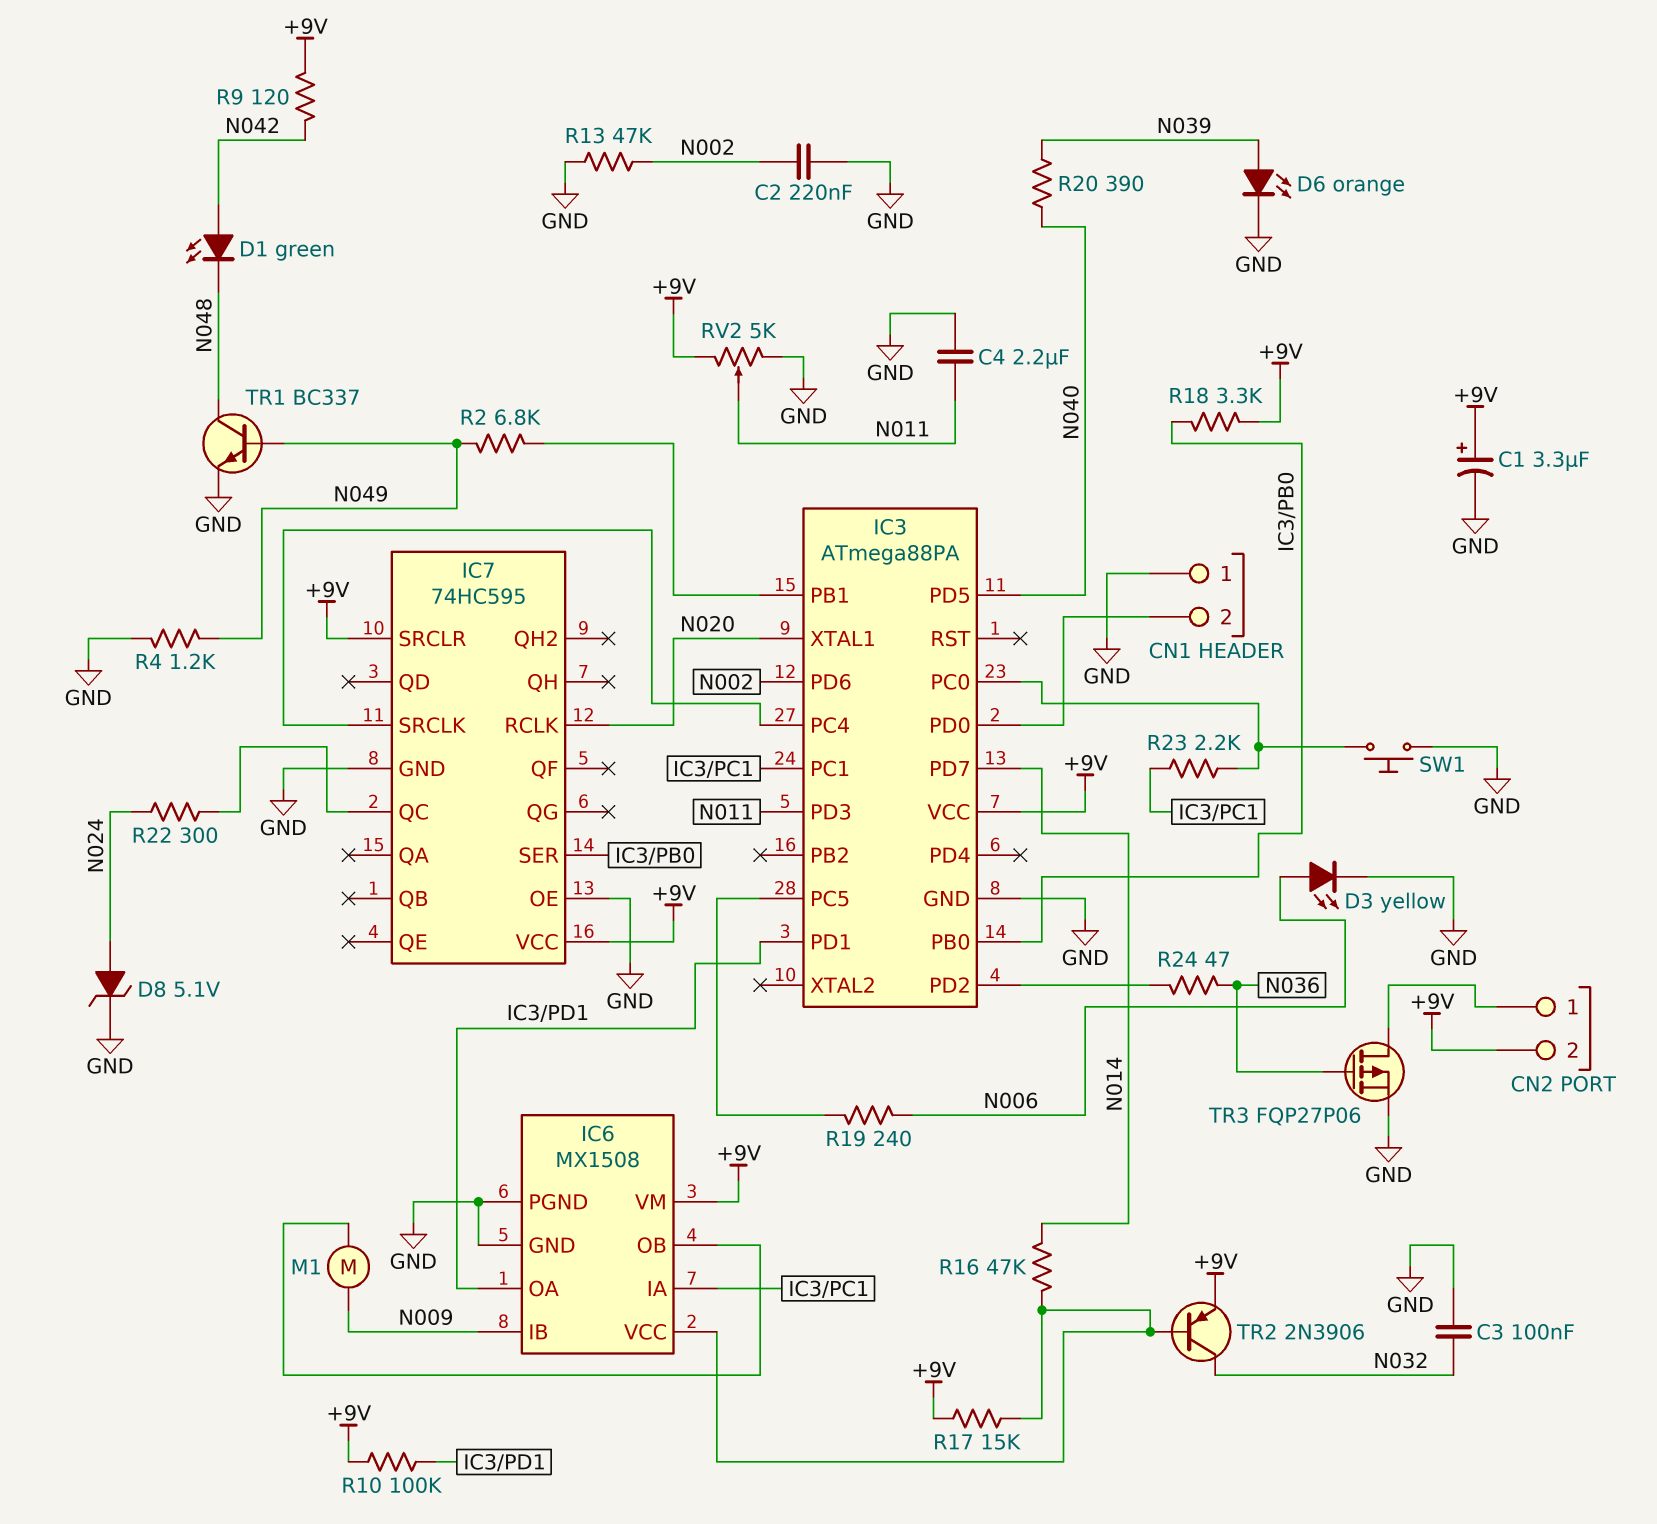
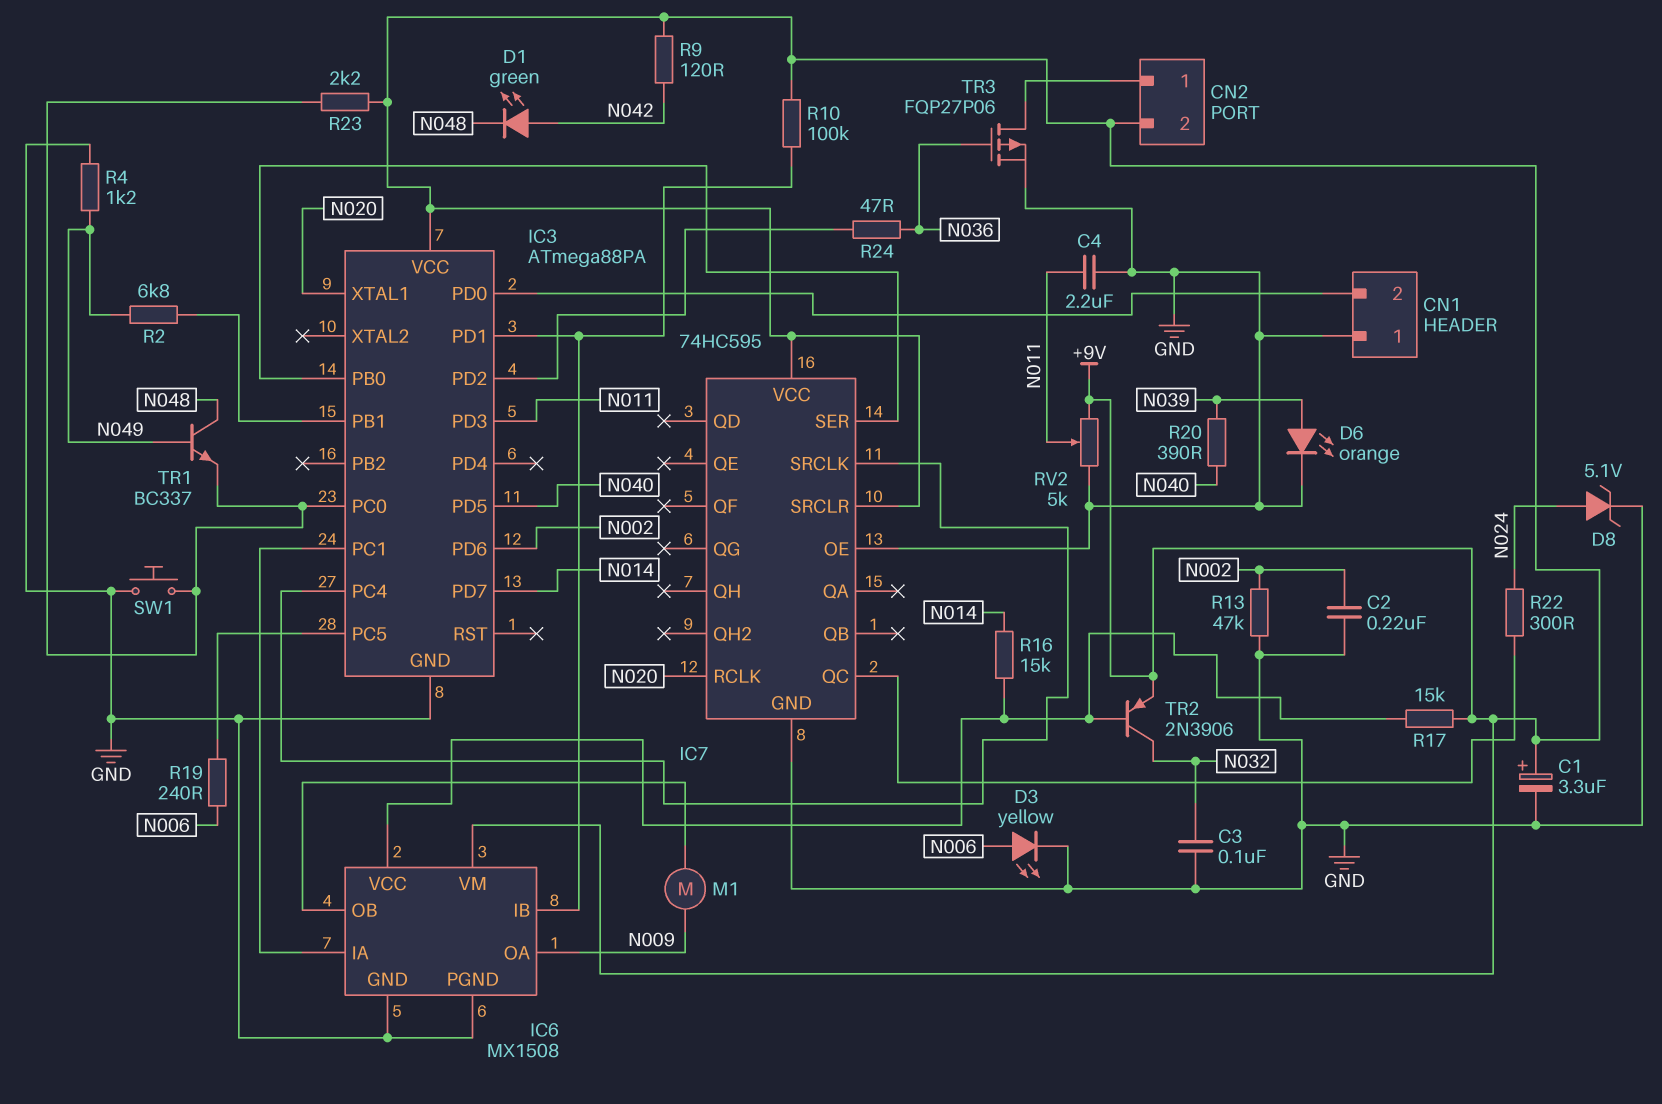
IC6 pin IB: N009 -> IC3/PD1
IC6 pin OA: IC3/PD1 -> N009
R16: 47k (IC6/VCC, N014) -> 15k (IC6/VCC, N014)
R18: 3.3k (+9V, IC3/PB0) -> none
R23: 2.2k (IC3/PC0, IC3/PC1) -> 2.2k (+9V, IC3/PC0)
TR1: NPN BC337 (B N049, C N048, E GND) -> NPN BC337 (B N049, C N048, E IC3/PC0)

